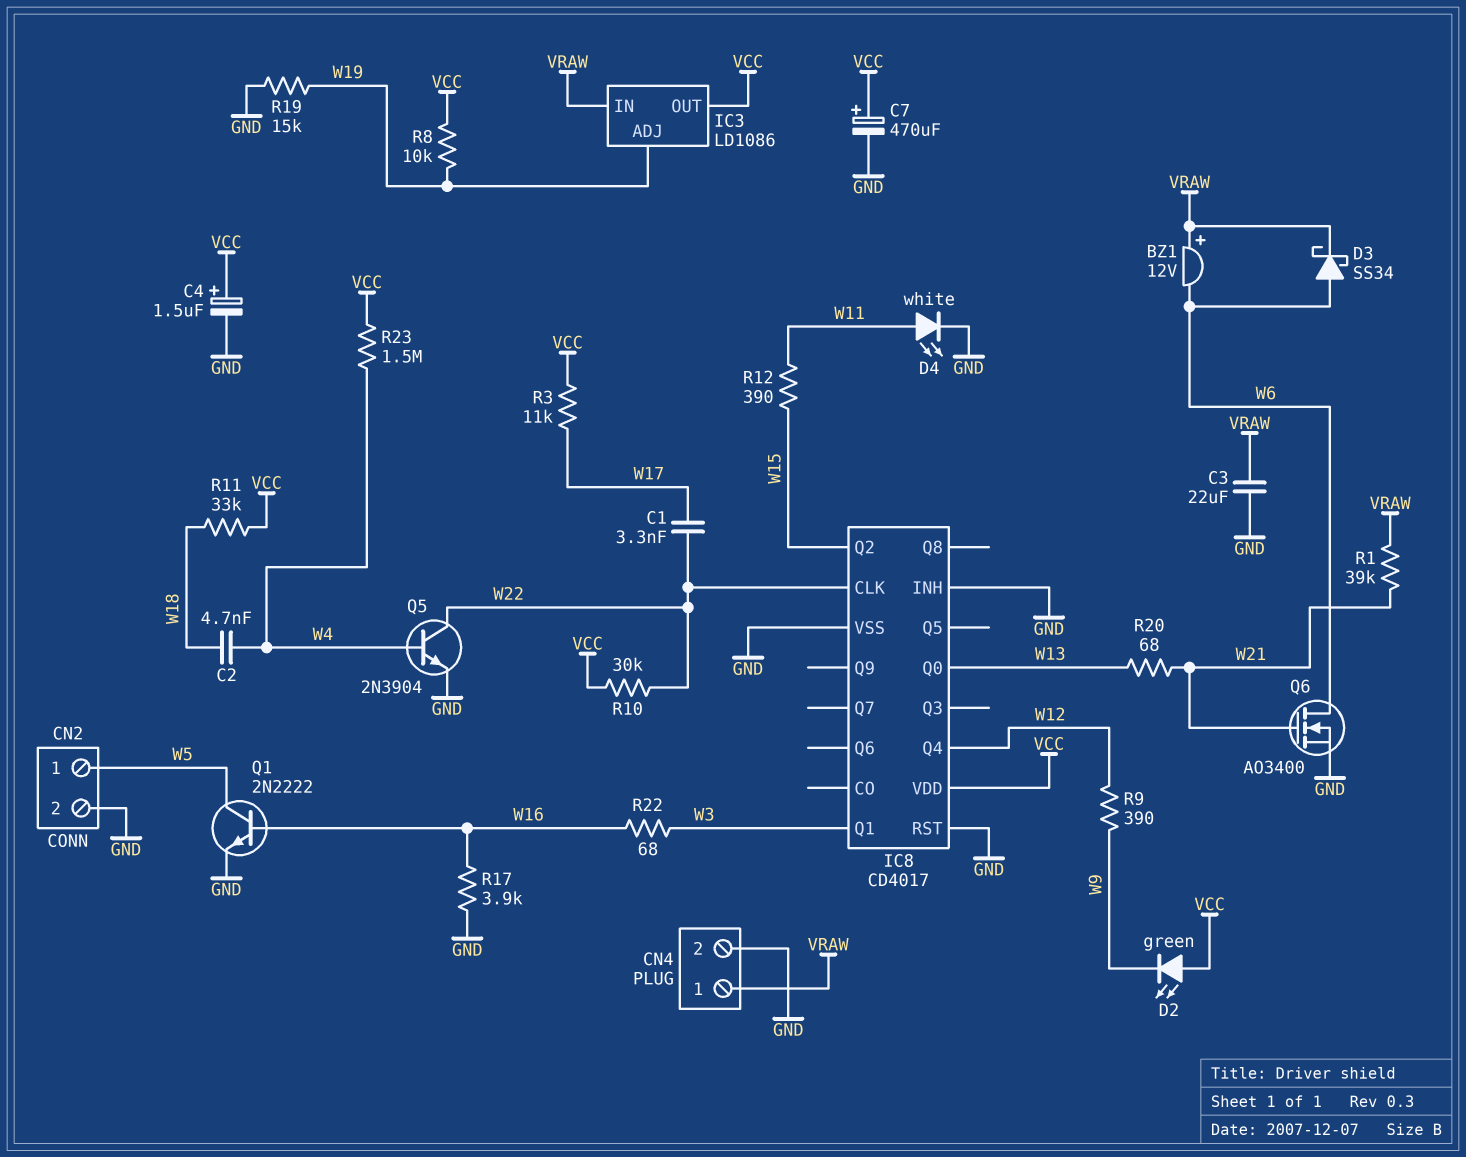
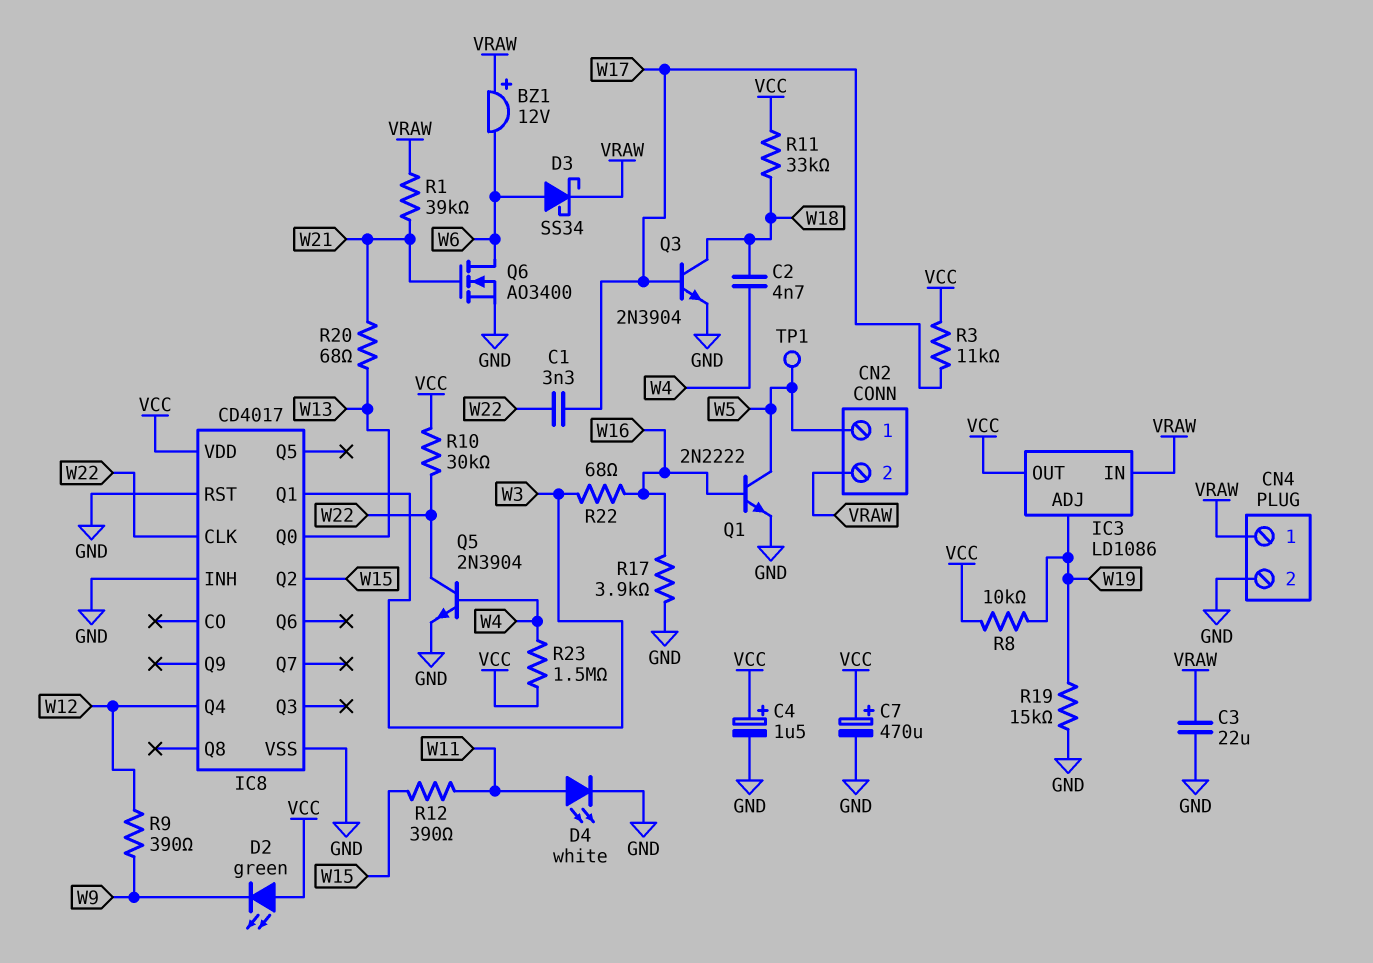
CN2 pin 2: GND -> VRAW
Q3: none -> NPN 2N3904 (B W17, C W18, E GND)
TP1: none -> test point (W5)

